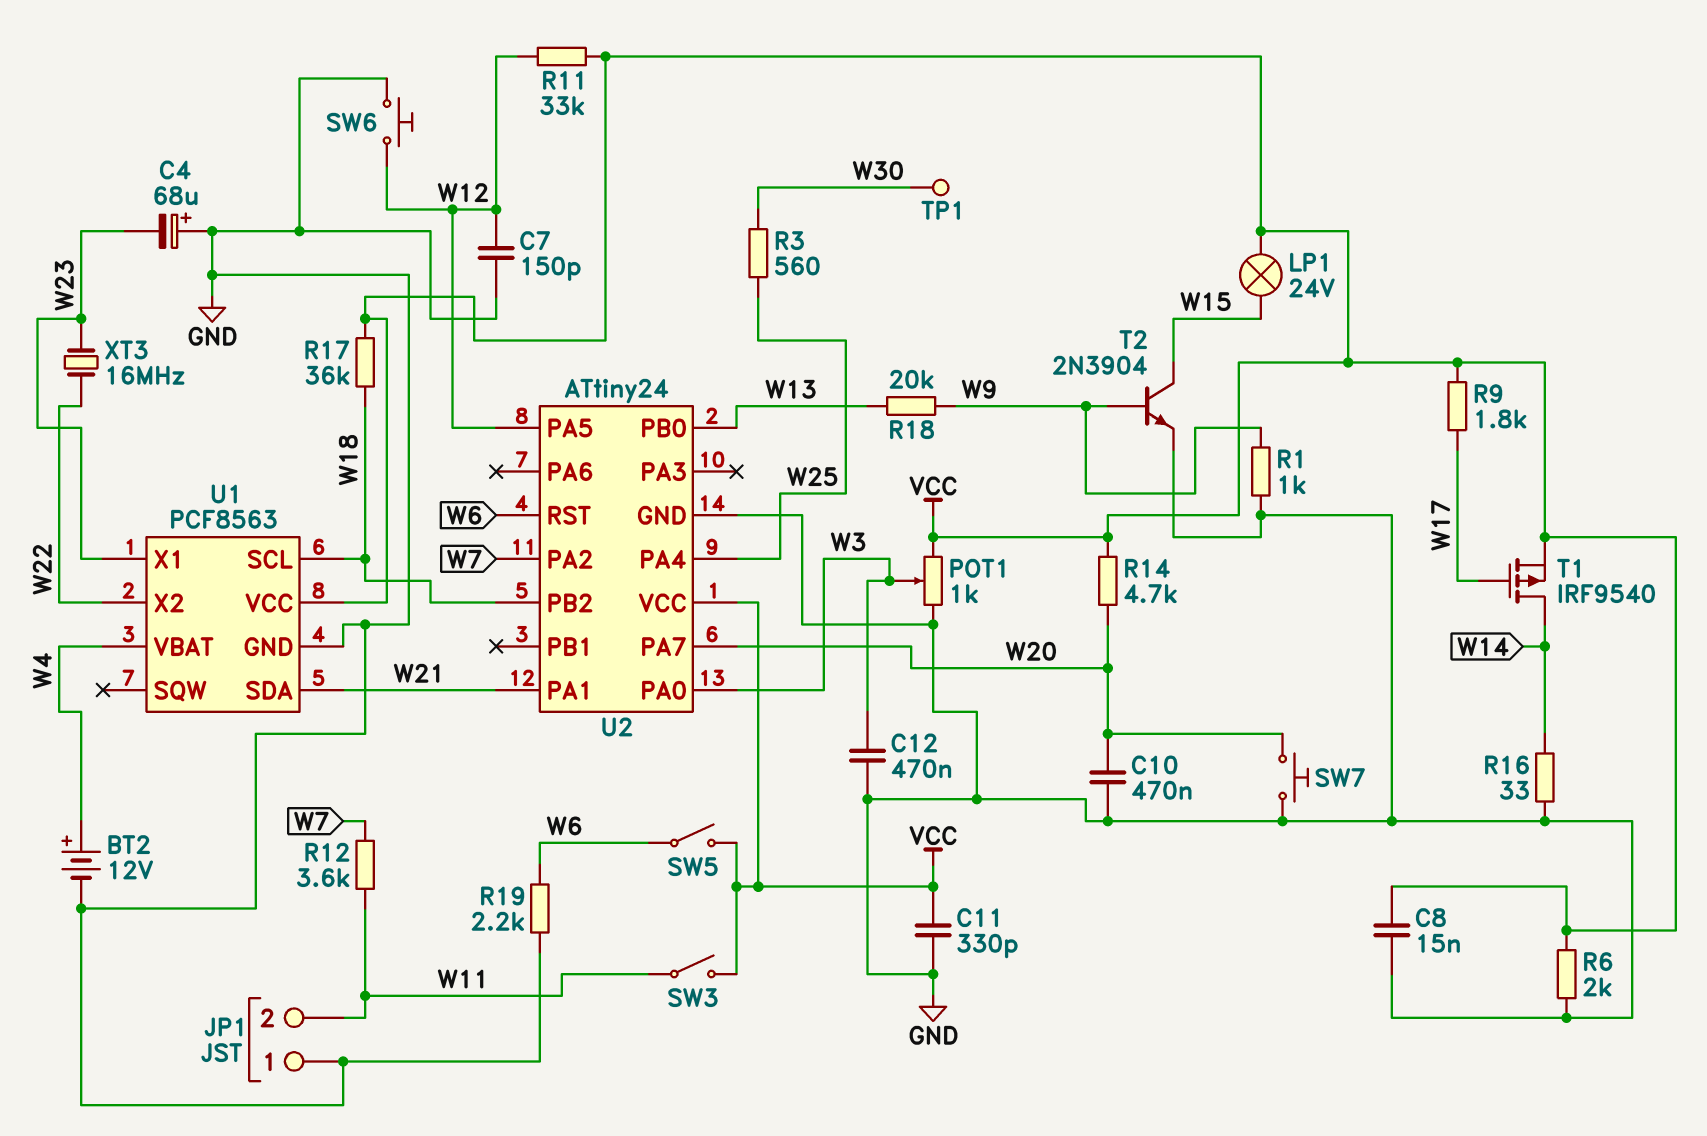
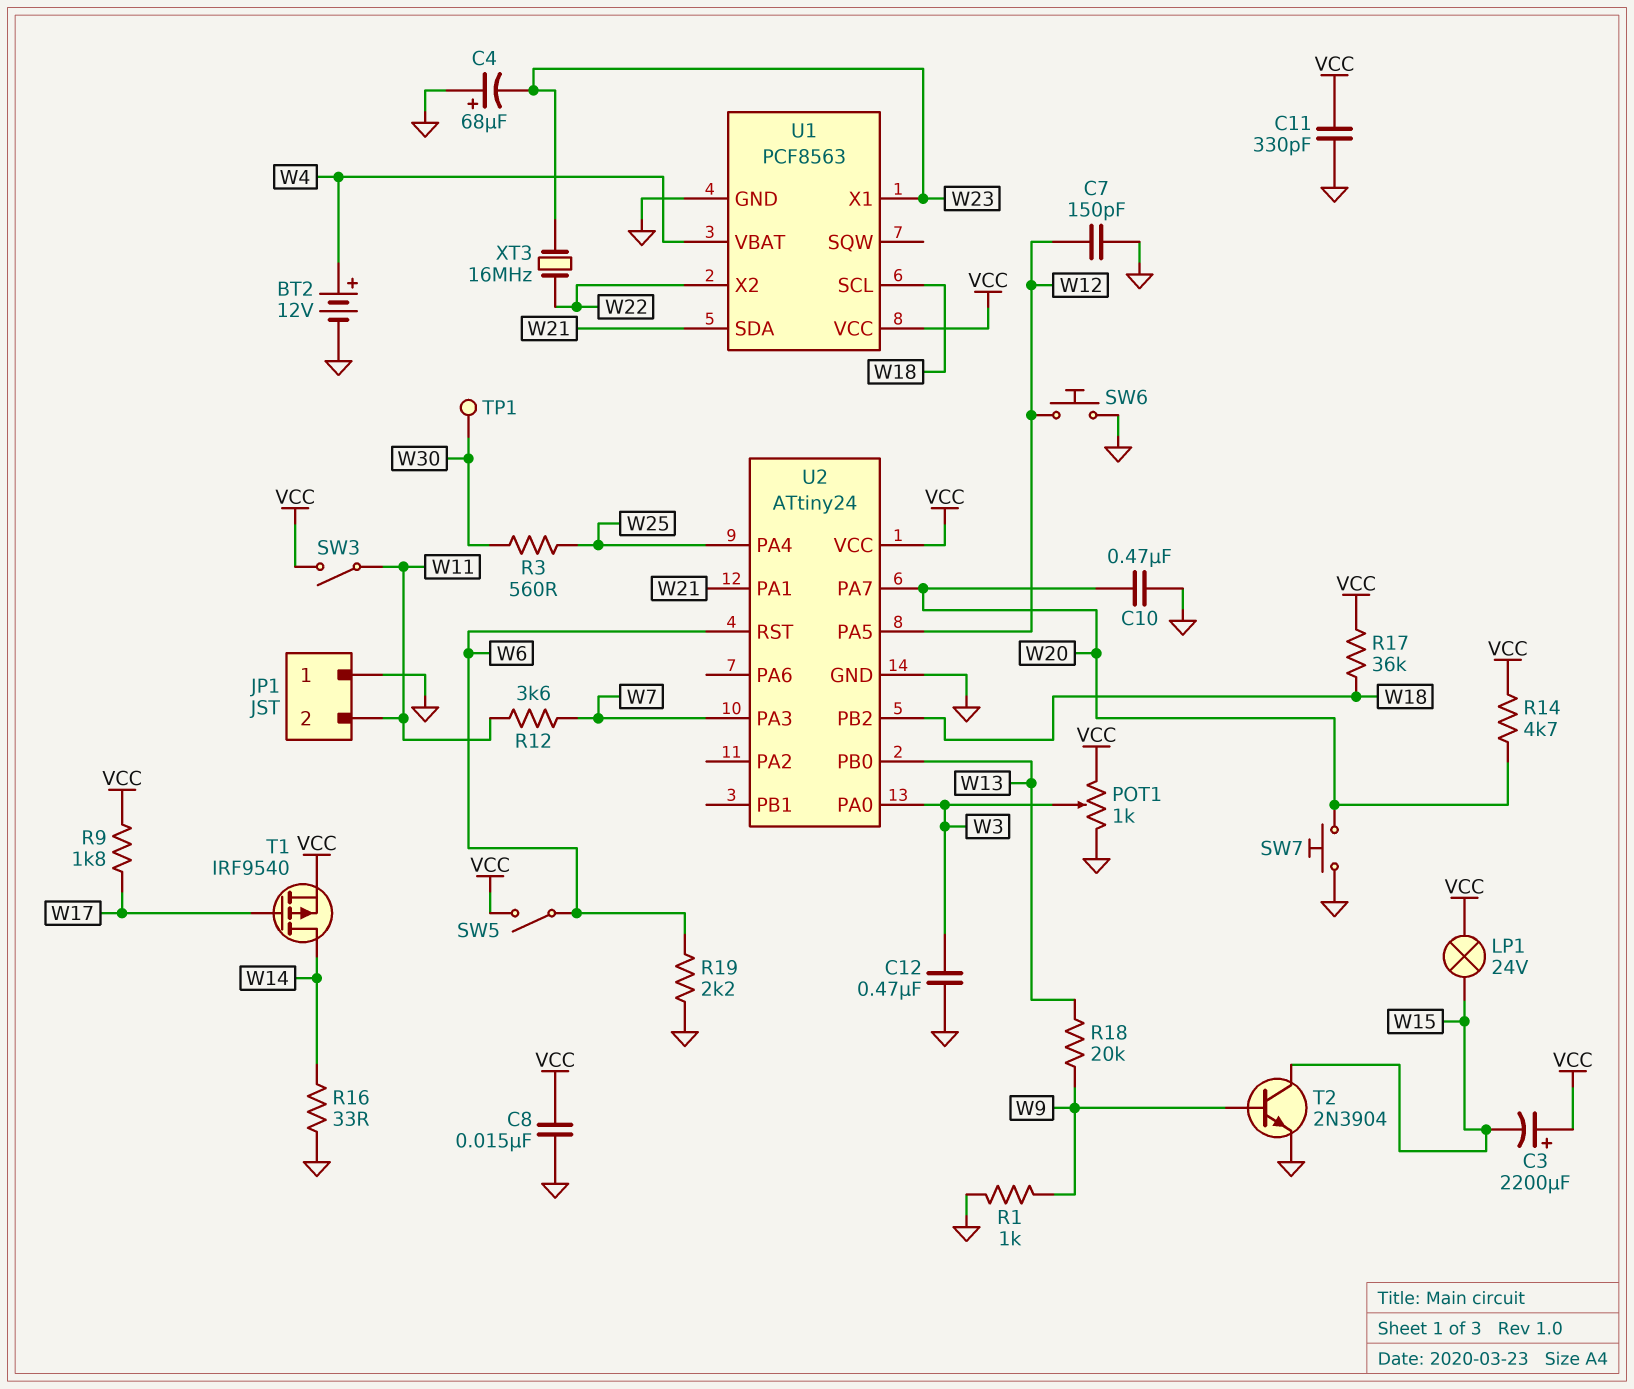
C3: none -> 2200uF (plus VCC, minus W15)
R6: 2k (GND, VCC) -> none
R11: 33k (VCC, W12) -> none
U2 pin PA2: W7 -> none
U2 pin PA3: none -> W7

